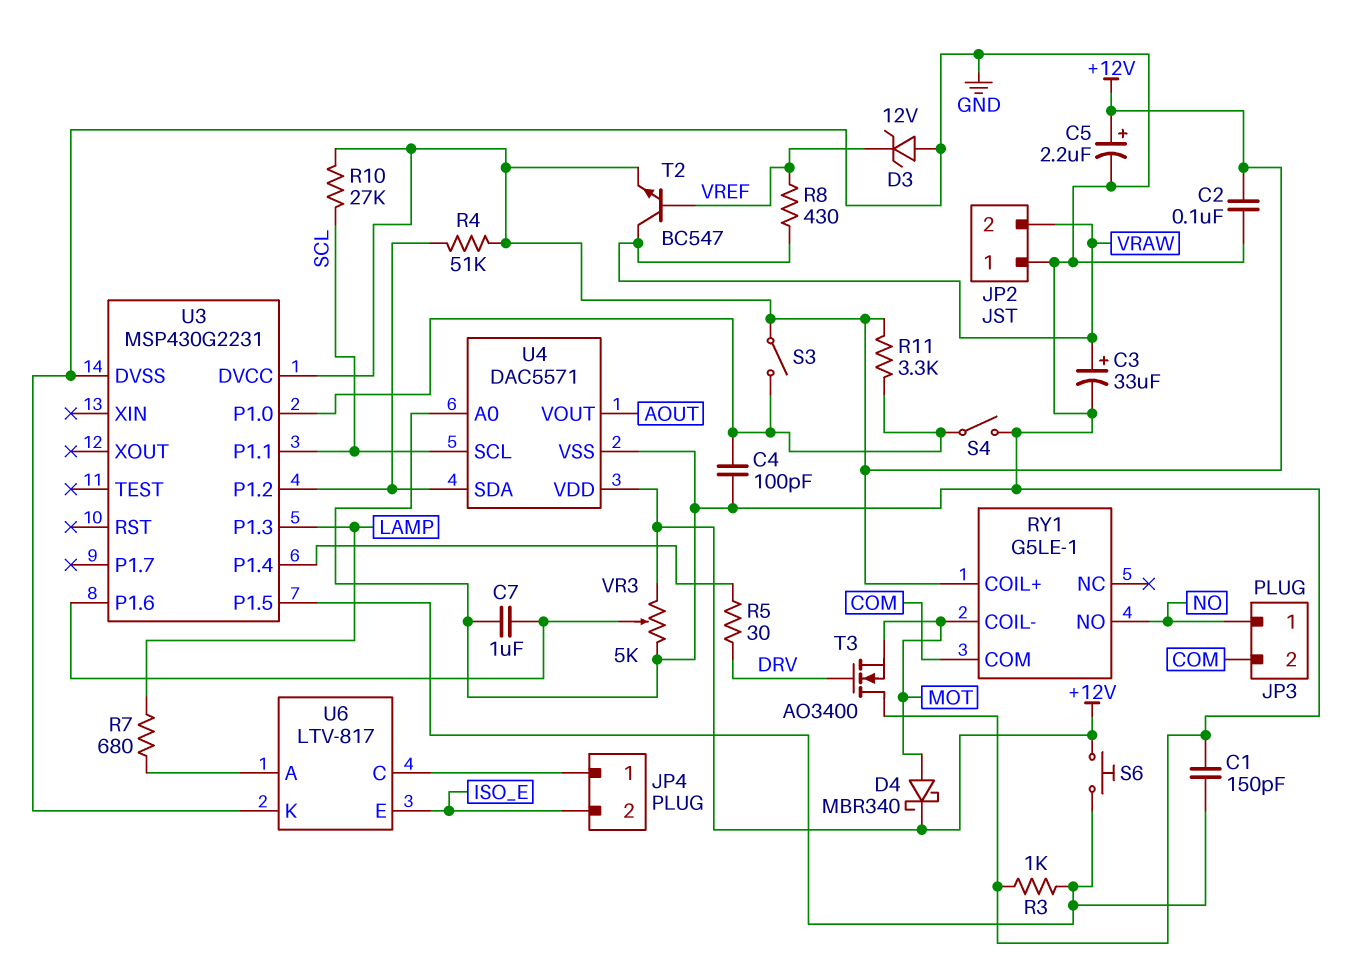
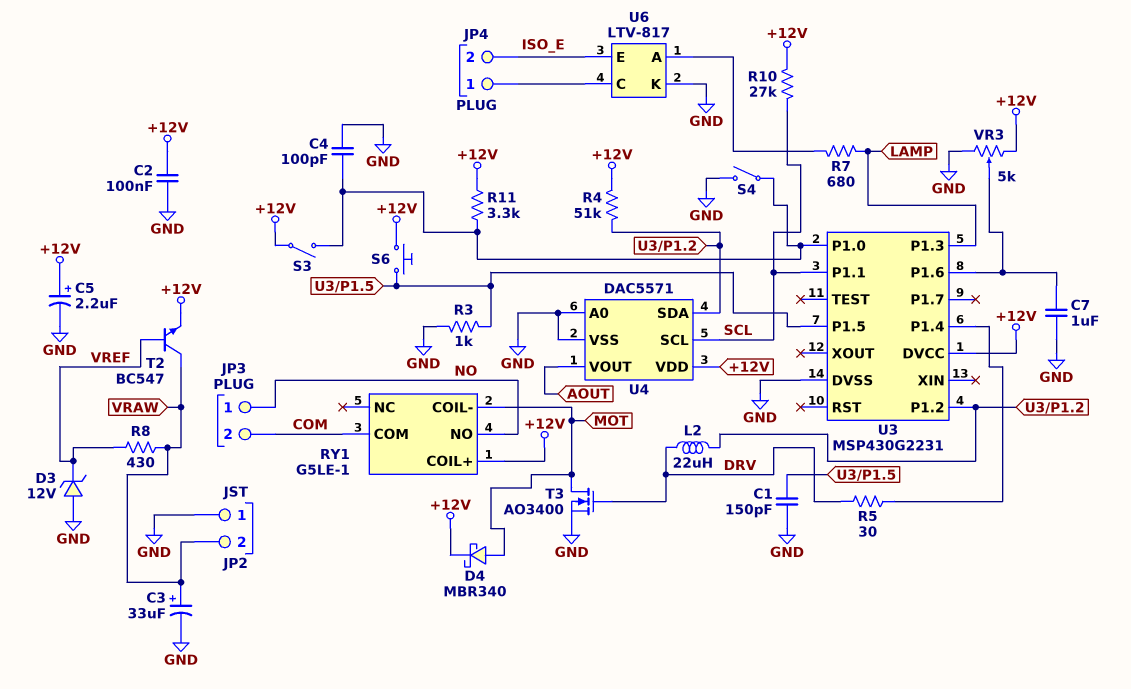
L2: none -> 22uH (DRV, U3/P1.2)
T3: NMOS AO3400 (G DRV, D GND, S MOT) -> NMOS AO3400 (G DRV, D MOT, S GND)

